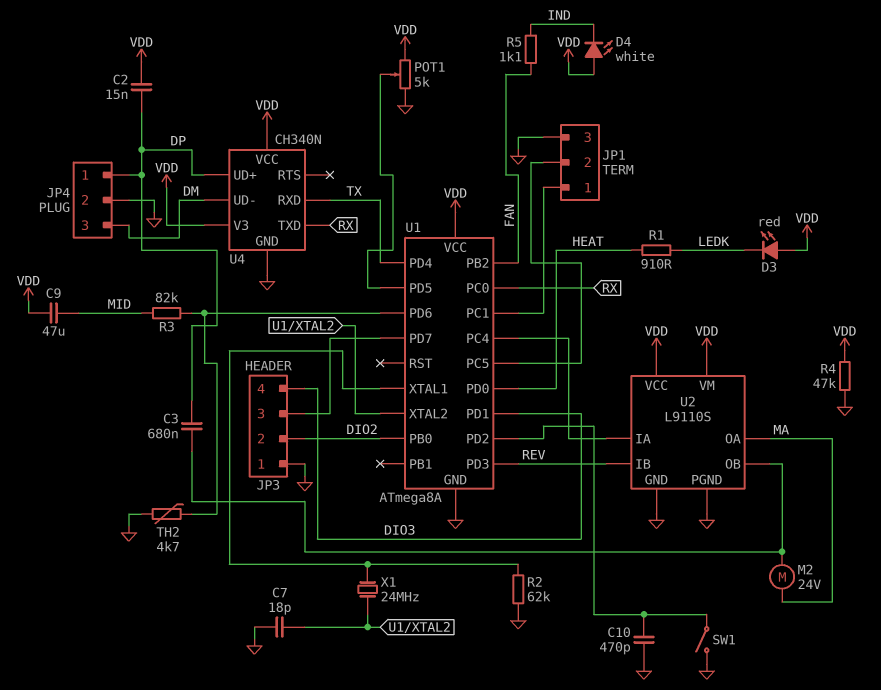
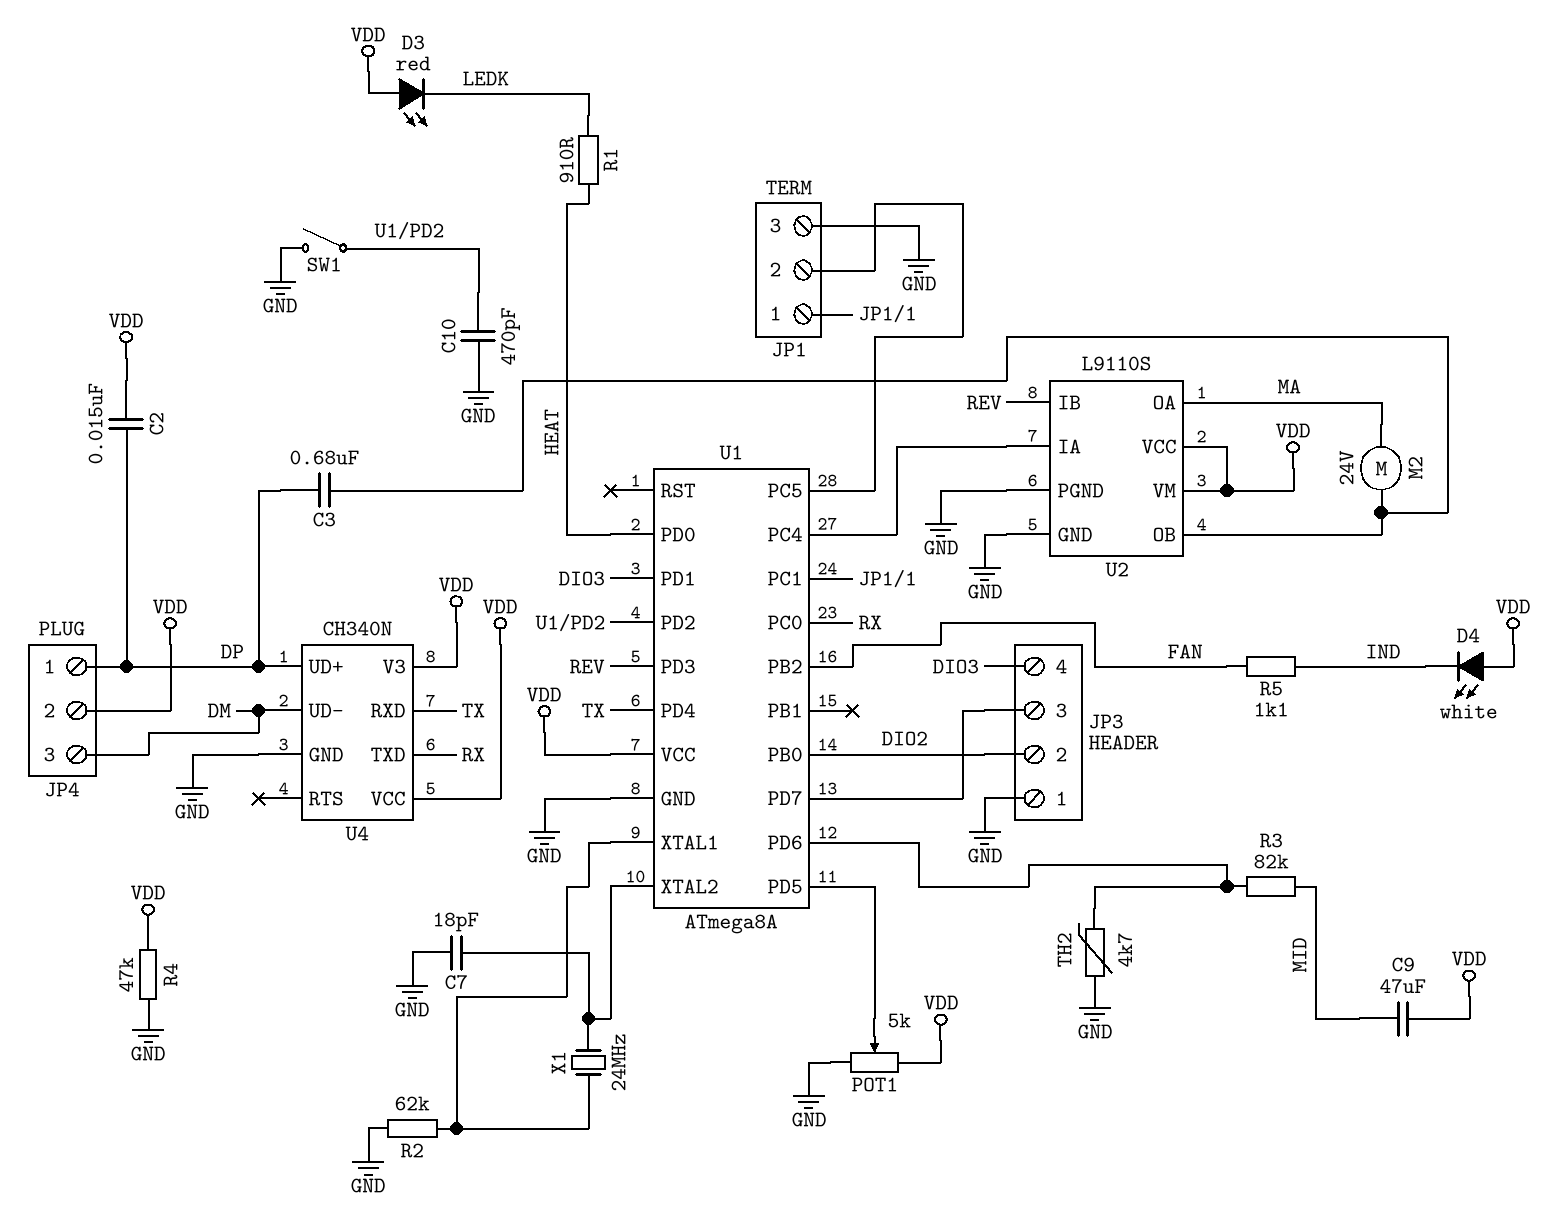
JP4 pin 2: GND -> VDD

